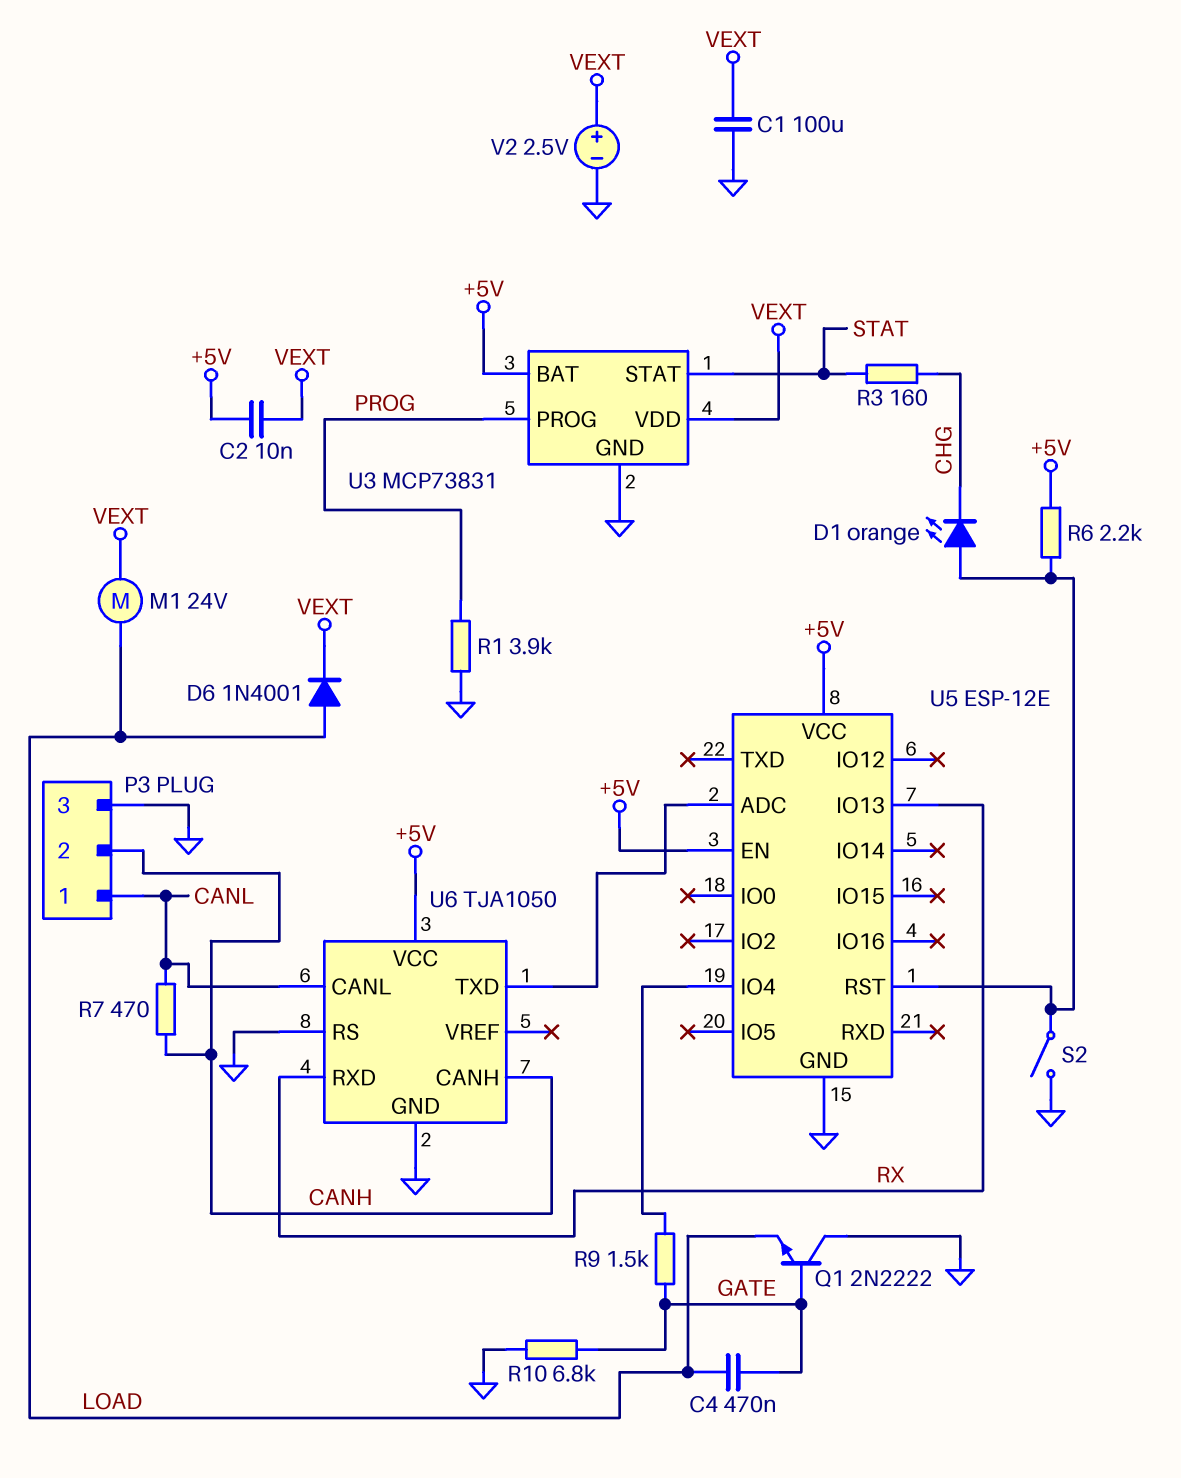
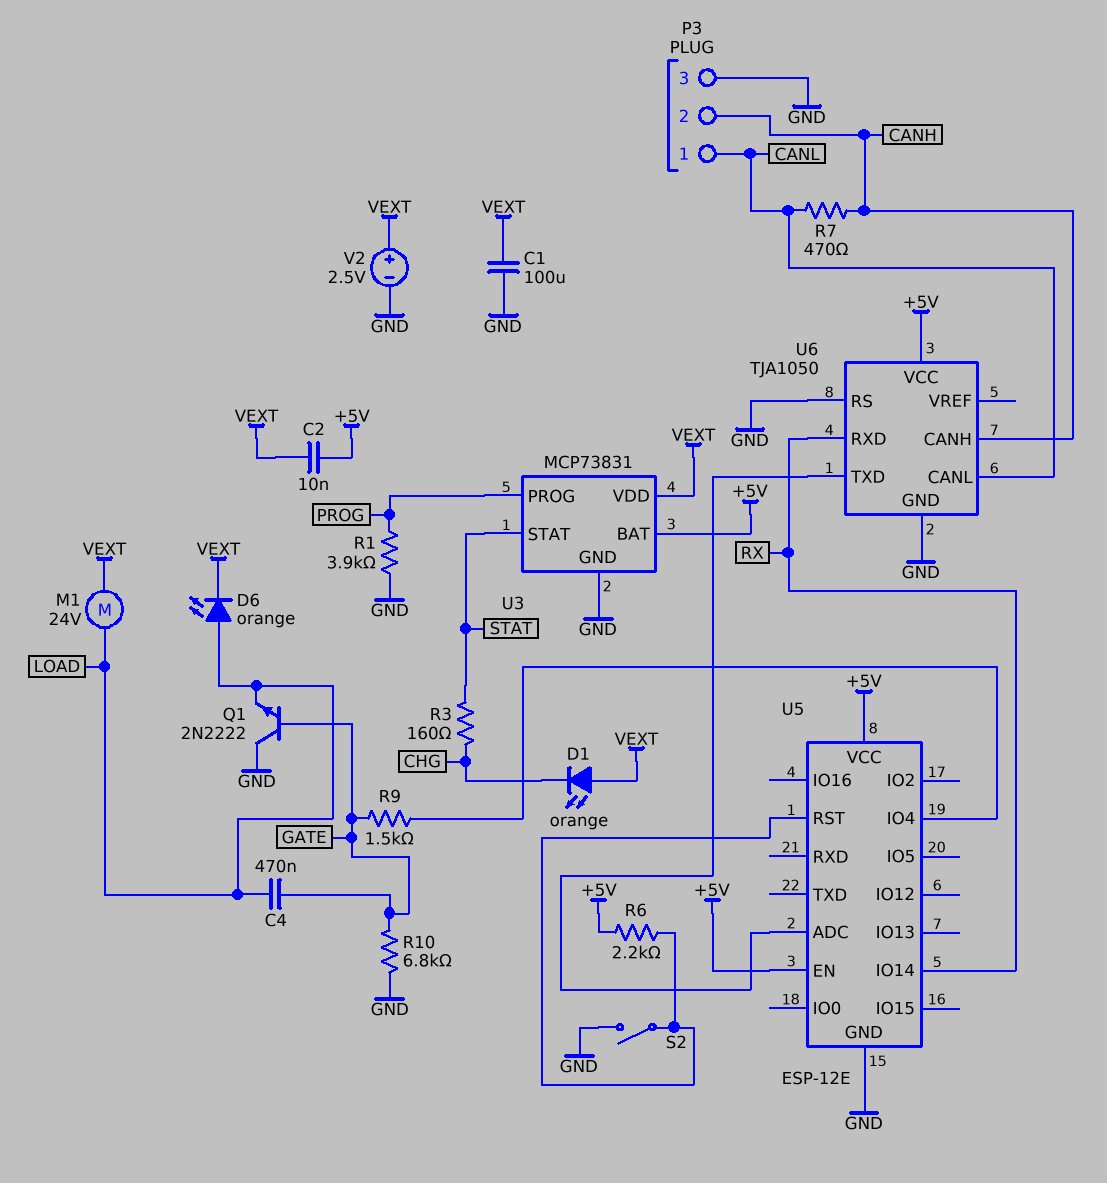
D1: LED orange (A U5/RST, K CHG) -> LED orange (A VEXT, K CHG)
D6: diode 1N4001 (A LOAD, K VEXT) -> LED orange (A LOAD, K VEXT)
U5 pin IO13: RX -> none
U5 pin IO14: none -> RX

